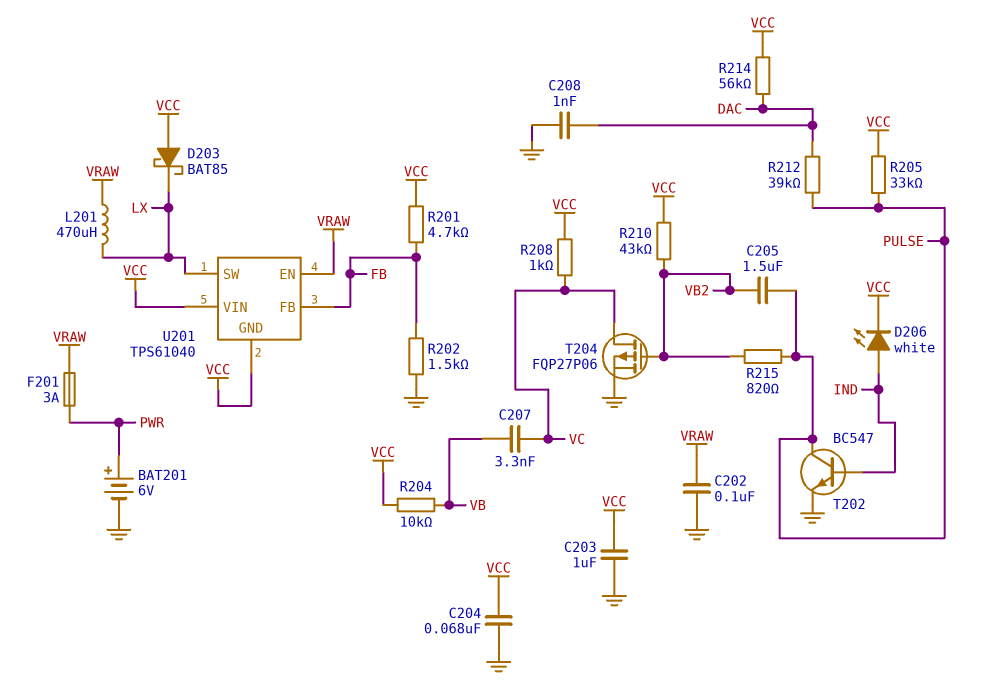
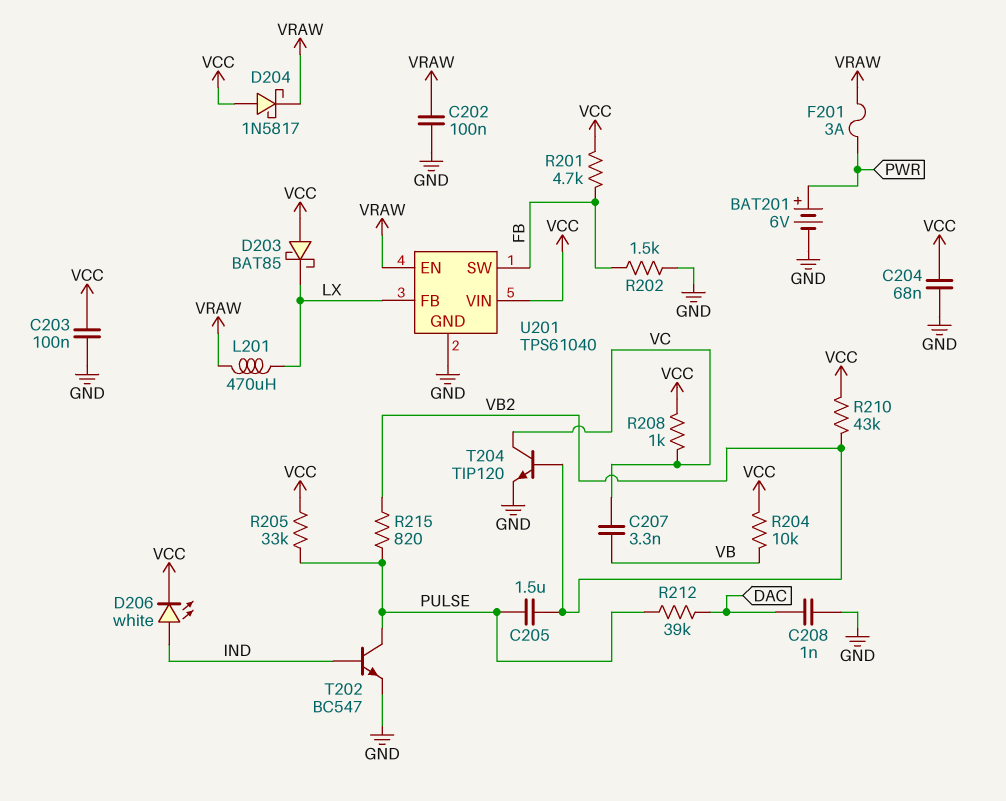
C203: 1uF (GND, VCC) -> 100nF (GND, VCC)
D204: none -> schottky 1N5817 (A VCC, K VRAW)
R214: 56k (DAC, VCC) -> none
T204: PMOS FQP27P06 (G VB2, D VC, S GND) -> NPN TIP120 (B VB2, C VC, E GND)
U201 pin FB: FB -> LX
U201 pin GND: VCC -> GND
U201 pin SW: LX -> FB

